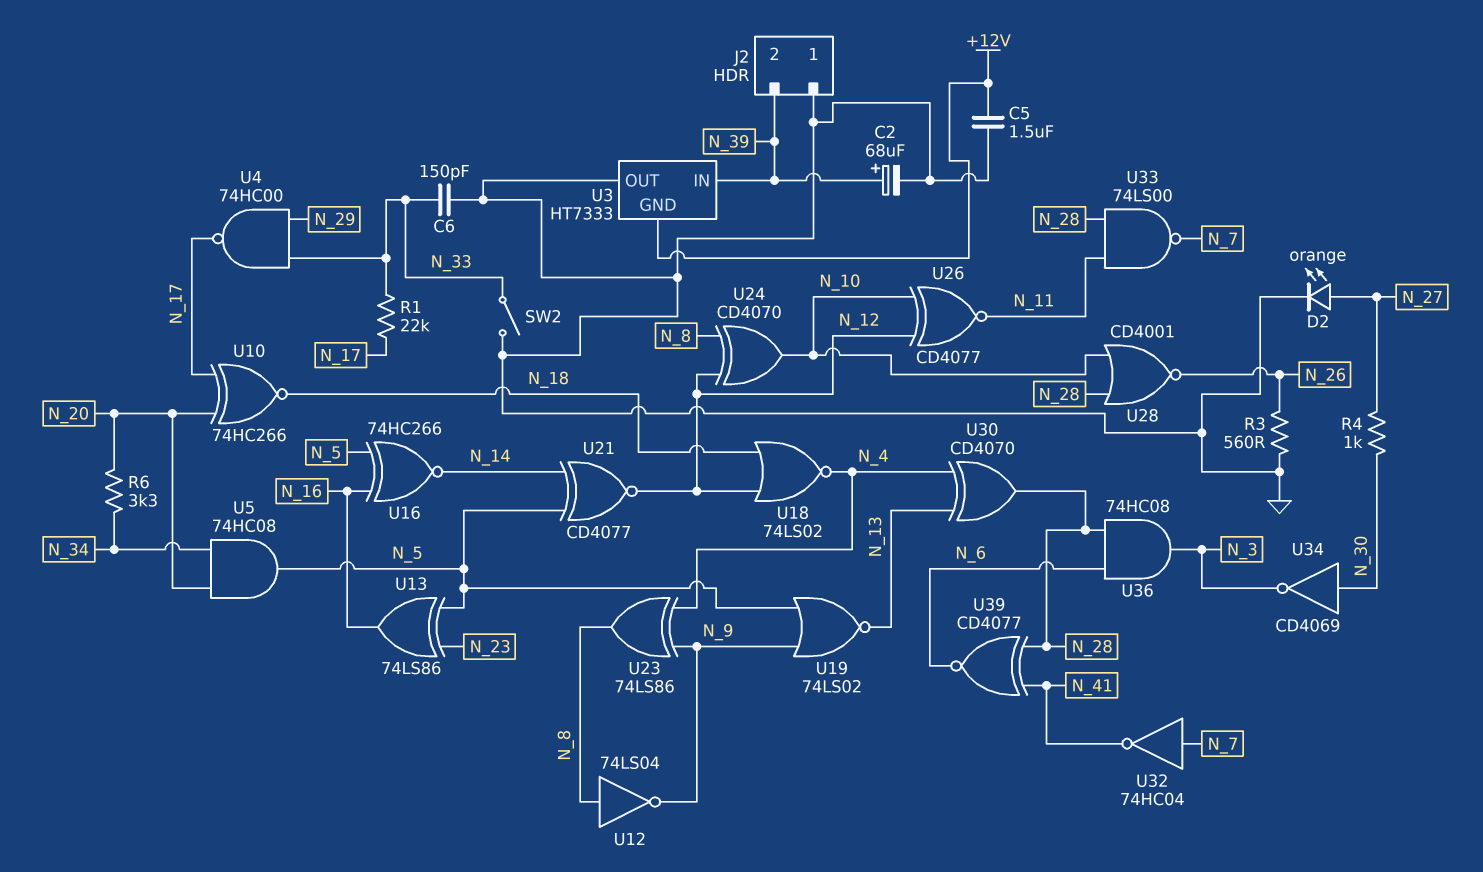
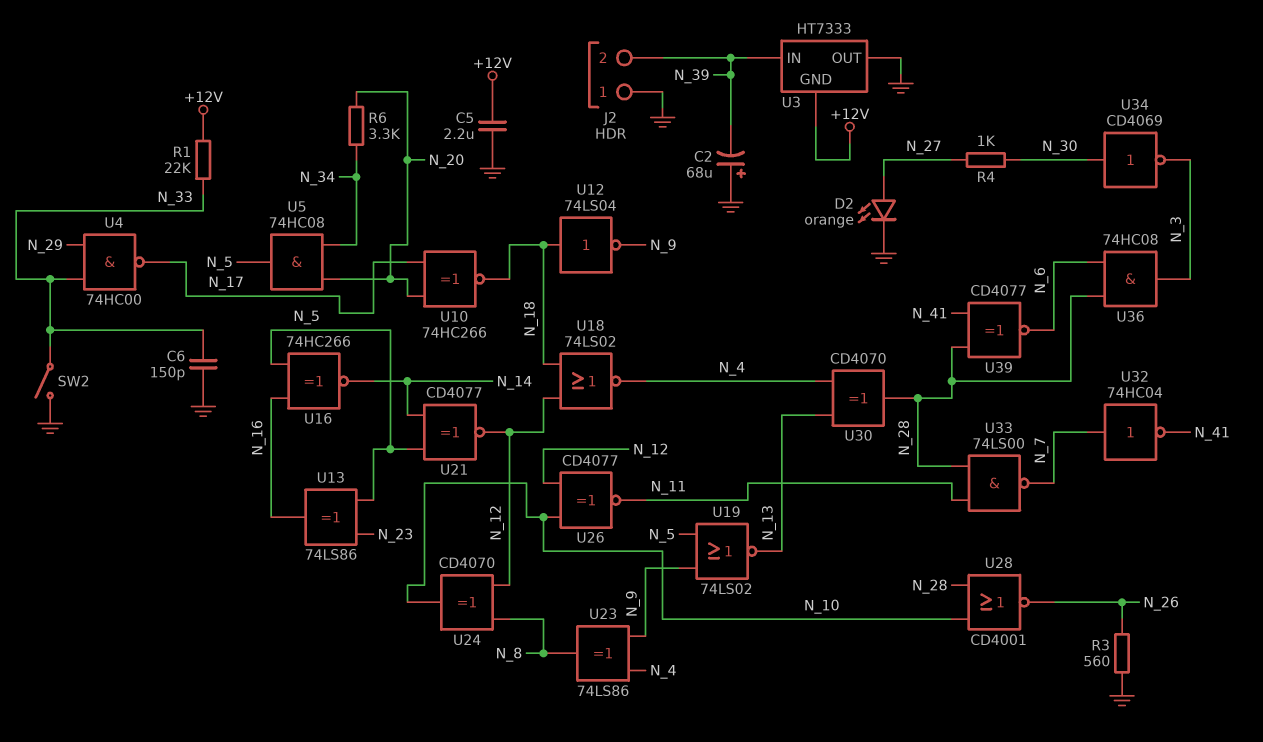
C2: 68uF (plus N_39, minus GND) -> 68uF (plus GND, minus N_39)
C5: 1.5uF (+12V, GND) -> 2.2uF (+12V, GND)
R1: 22k (N_17, N_33) -> 22k (+12V, N_33)
U12: NOT 74LS04 (in N_8, out N_9) -> NOT 74LS04 (in N_18, out N_9)

